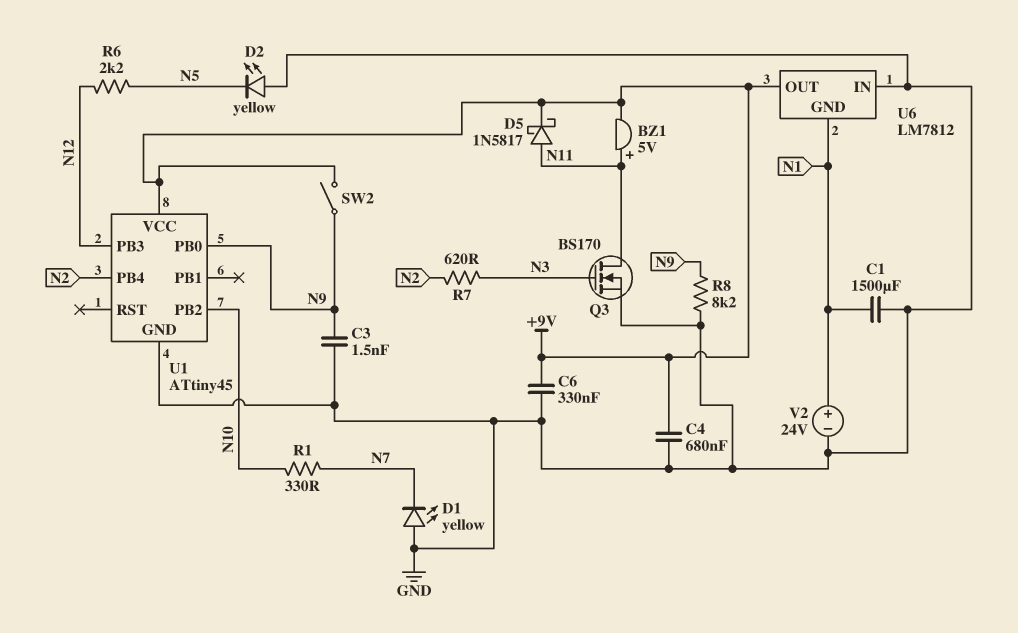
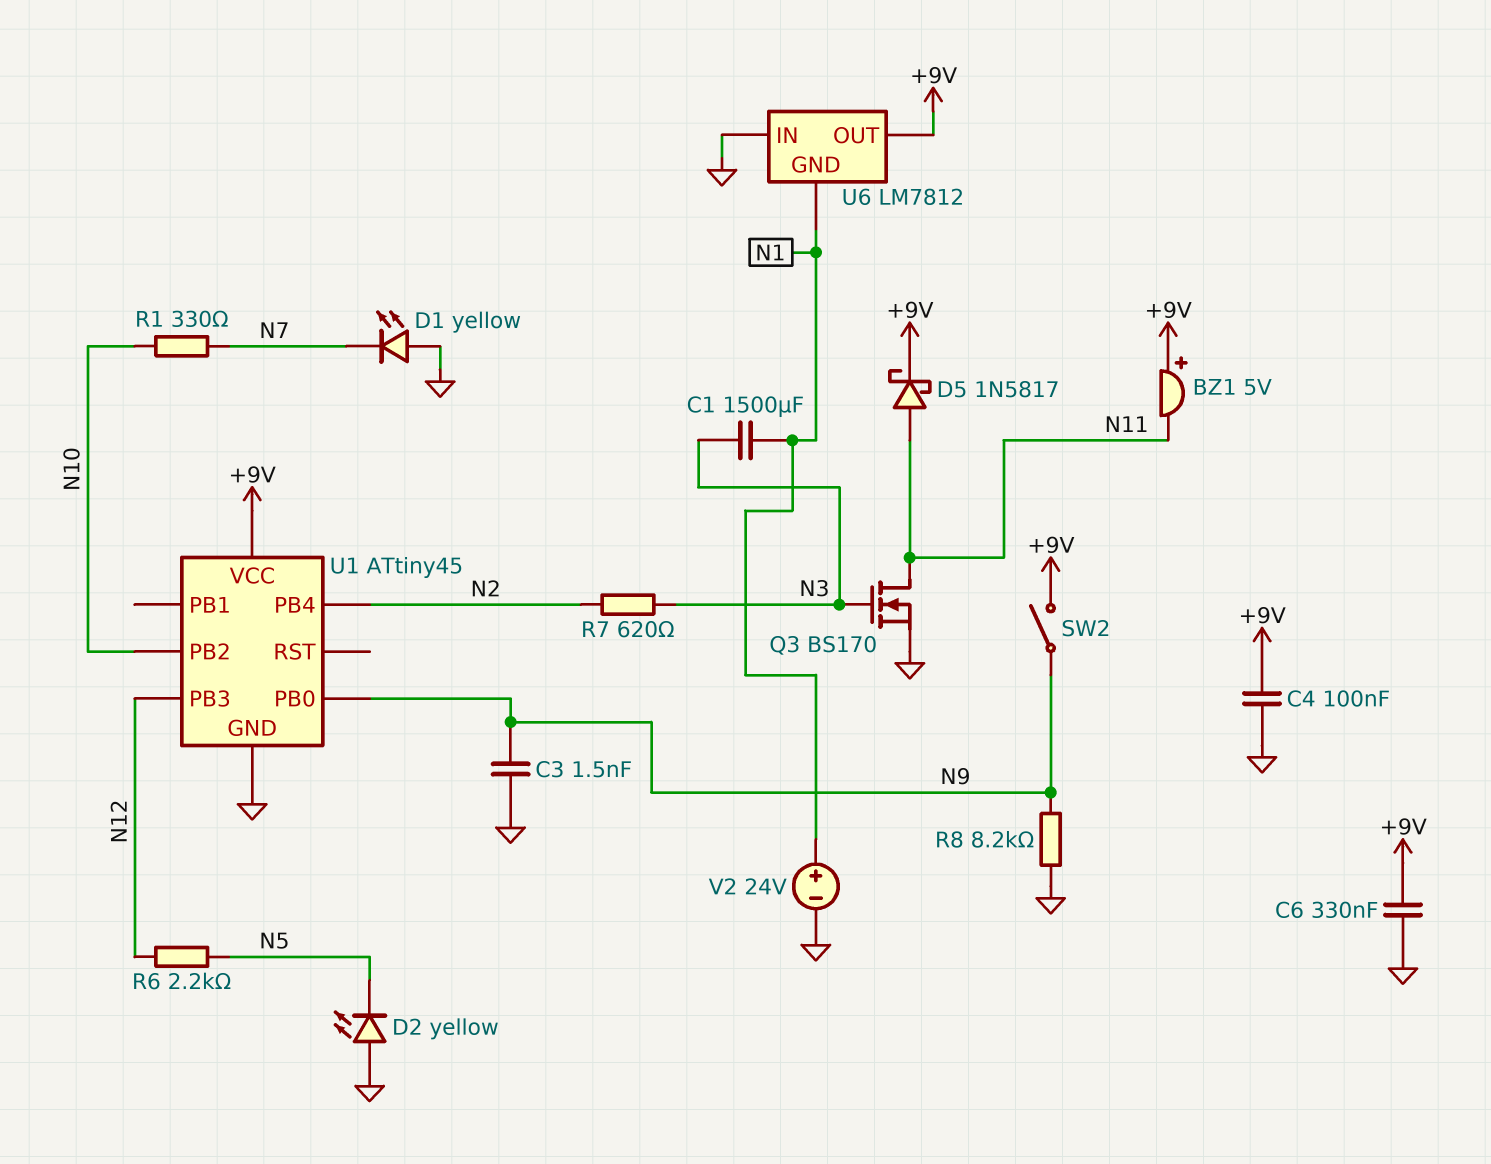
BZ1: buzzer 5V (plus N11, minus +9V) -> buzzer 5V (plus +9V, minus N11)
C1: 1500uF (GND, N1) -> 1500uF (N1, N3)
C4: 680nF (+9V, GND) -> 100nF (+9V, GND)

